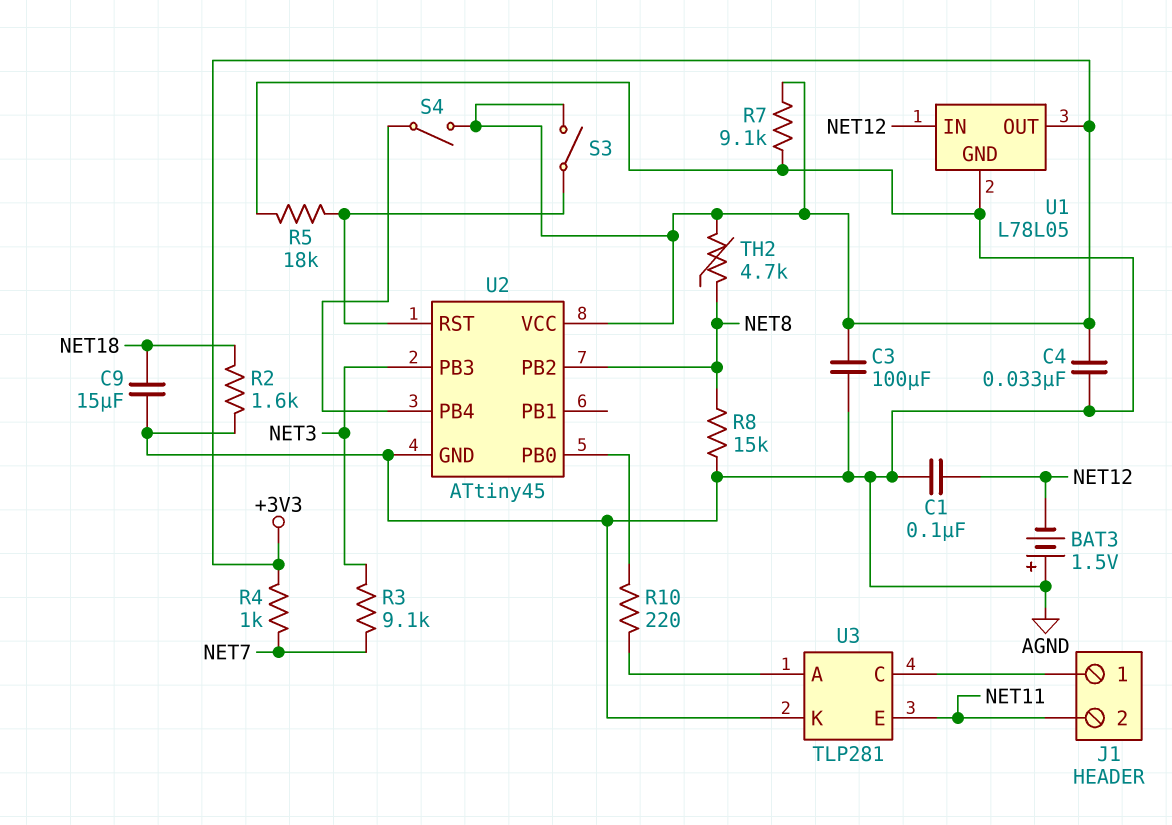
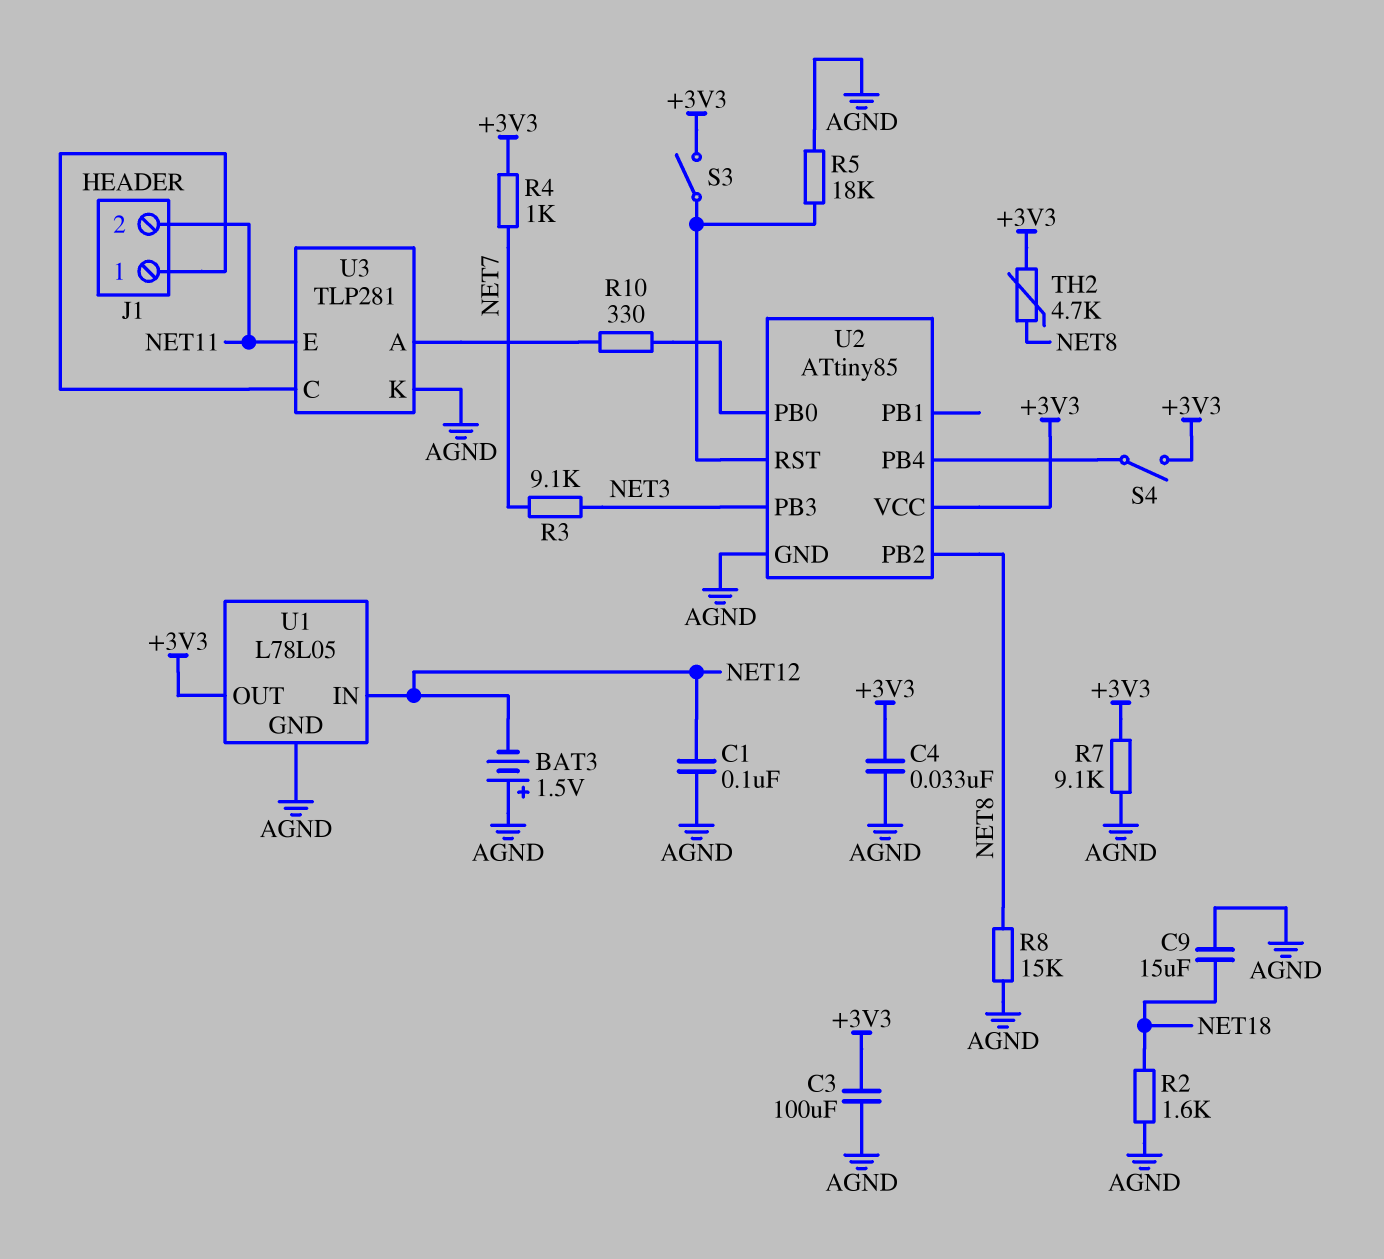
R10: 220 (U2/PB0, U3/A) -> 330 (U2/PB0, U3/A)
U2: ATtiny45 -> ATtiny85

